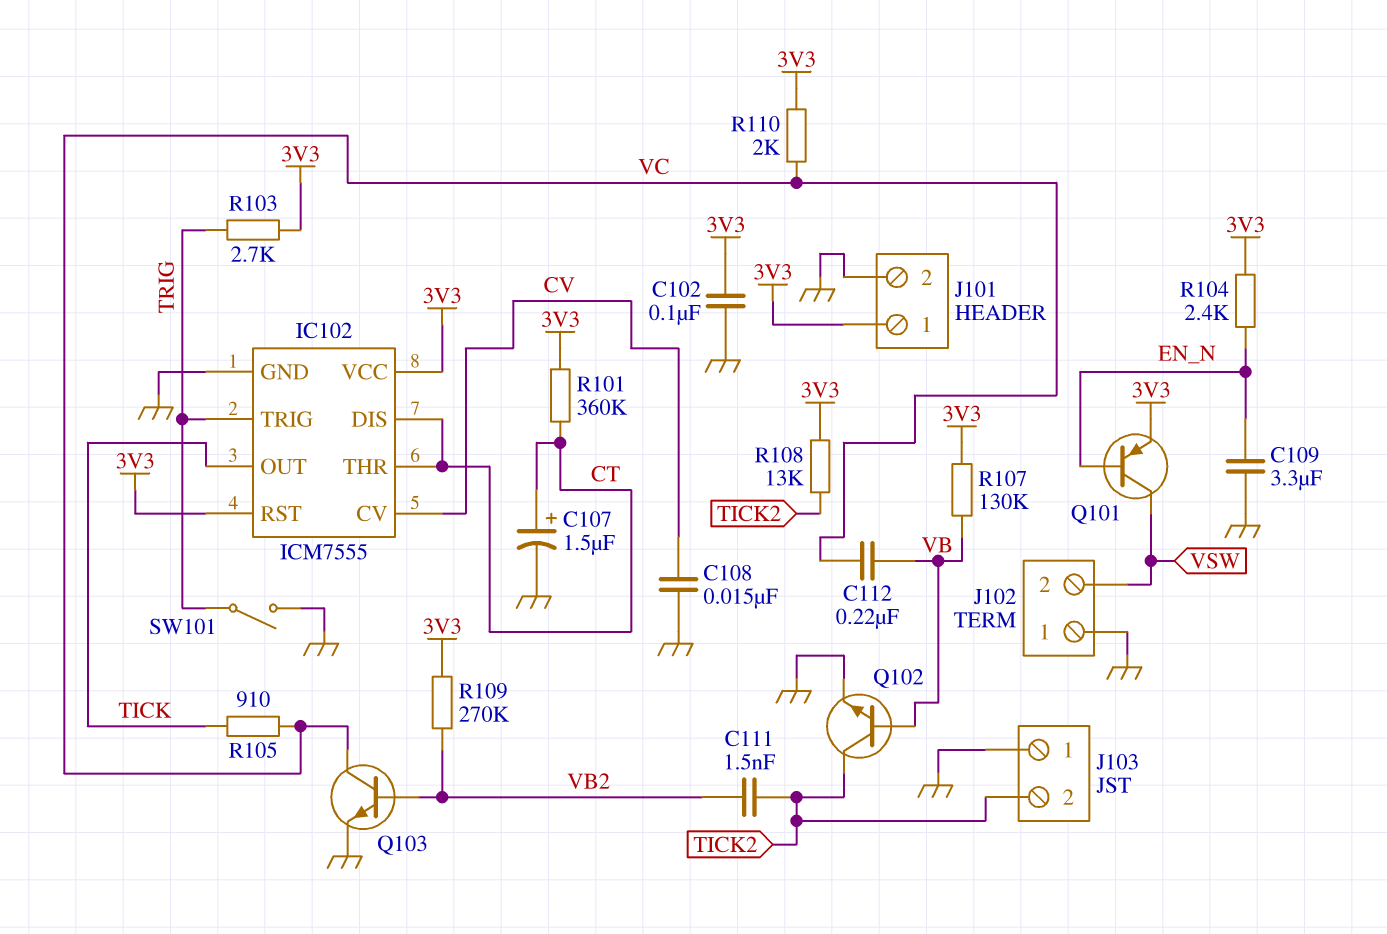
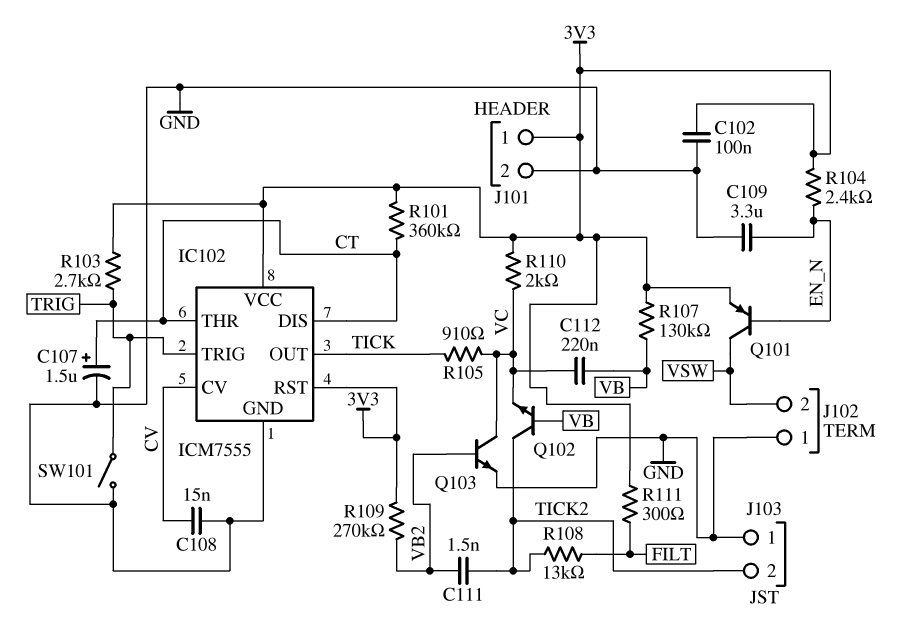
Q102: NPN (B VB, C TICK2, E GND) -> NPN (B VB, C TICK2, E VC)
R108: 13k (3V3, TICK2) -> 13k (FILT, TICK2)
R111: none -> 300 (3V3, FILT)

